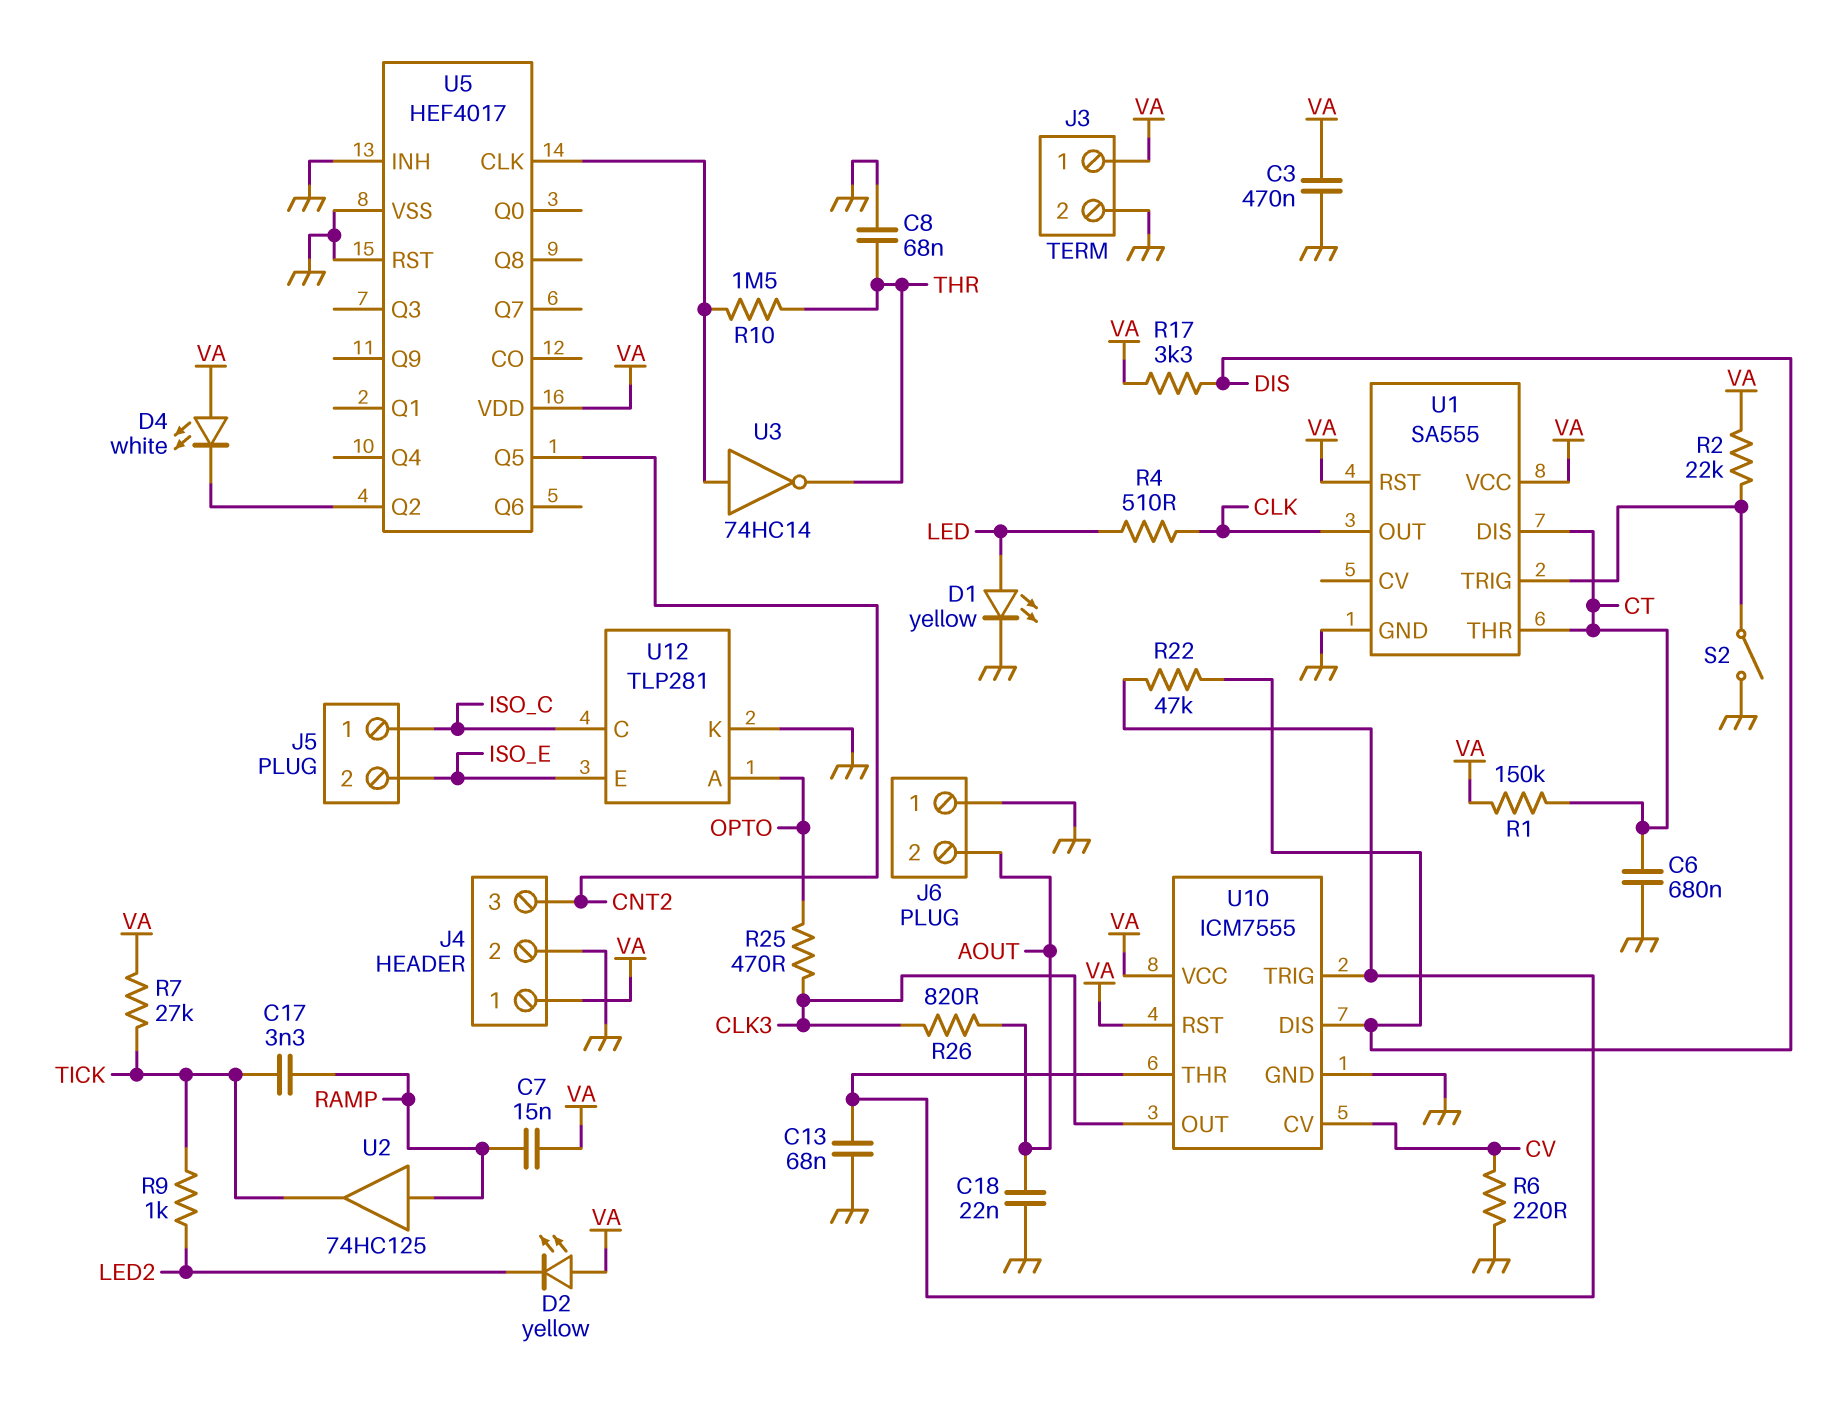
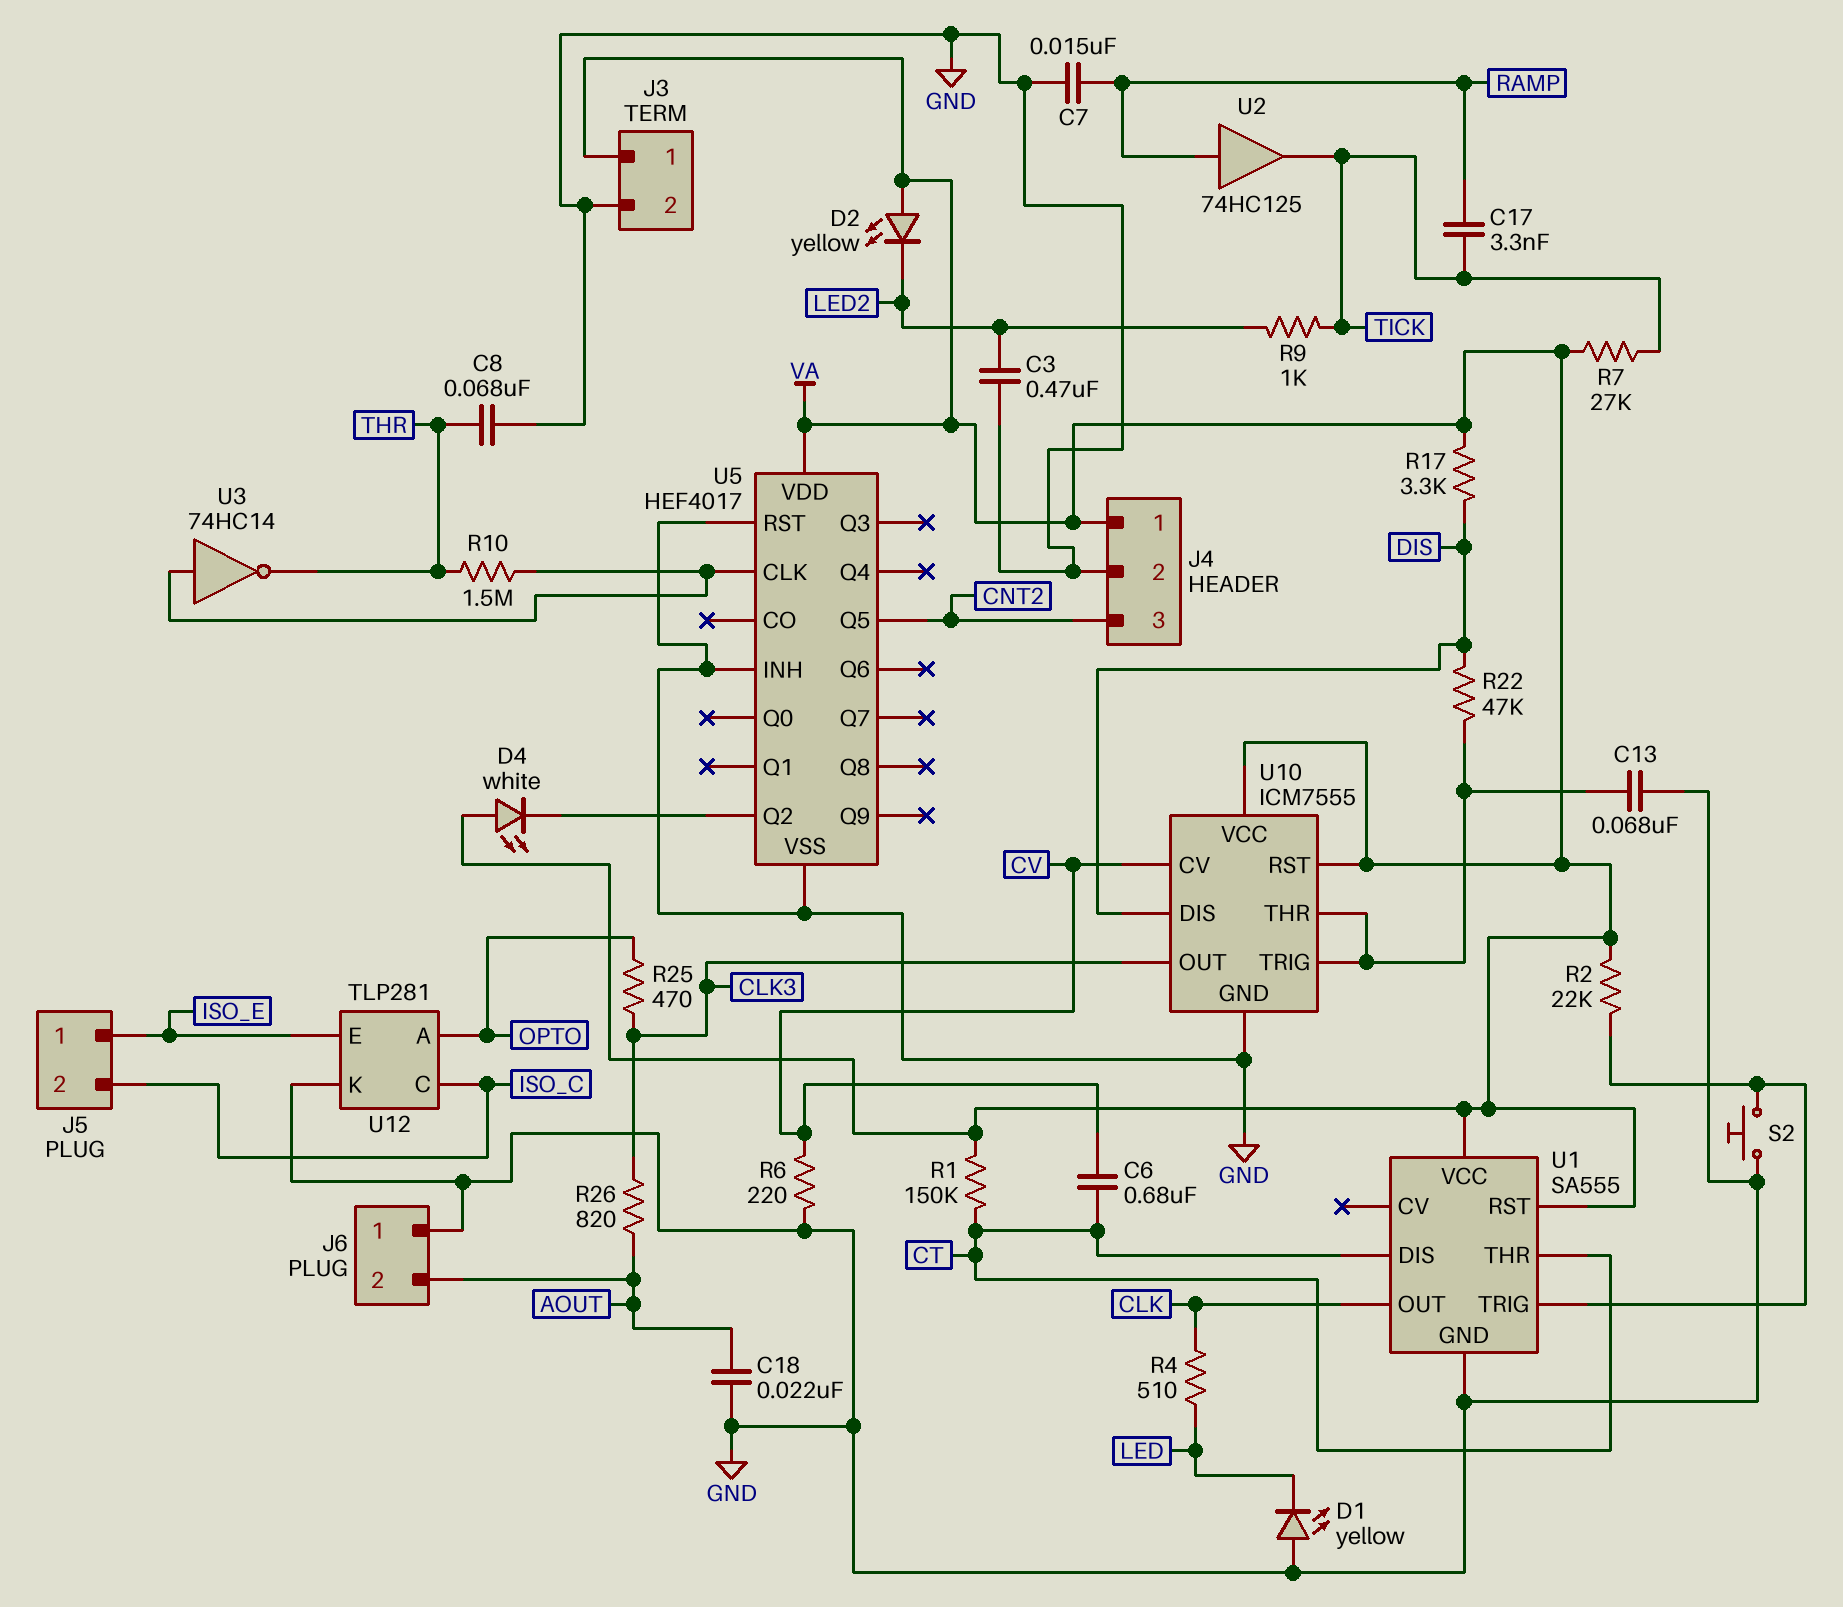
C3: 470nF (GND, VA) -> 470nF (GND, LED2)
C6: 680nF (CT, GND) -> 680nF (CT, CV)
C7: 15nF (RAMP, VA) -> 15nF (GND, RAMP)
D1: LED yellow (A LED, K GND) -> LED yellow (A GND, K LED)
J5 pin 1: ISO_C -> ISO_E
J5 pin 2: ISO_E -> ISO_C
S2: switch (GND, U1/TRIG) -> button (GND, U1/TRIG)

